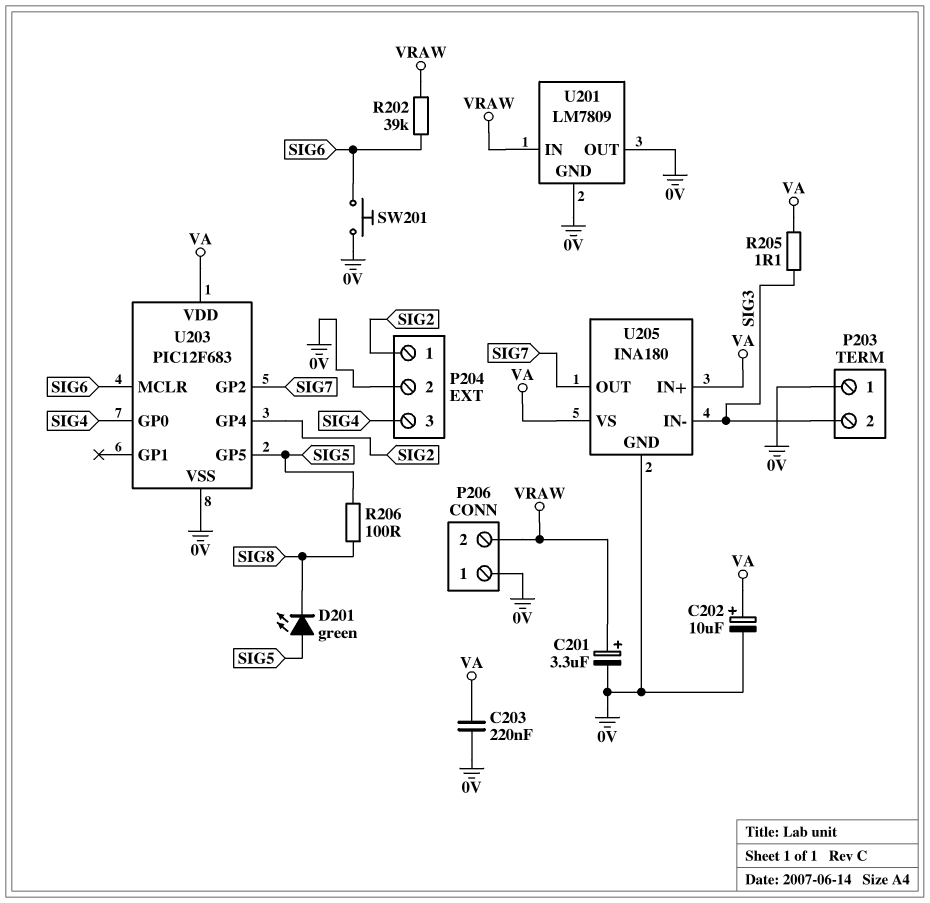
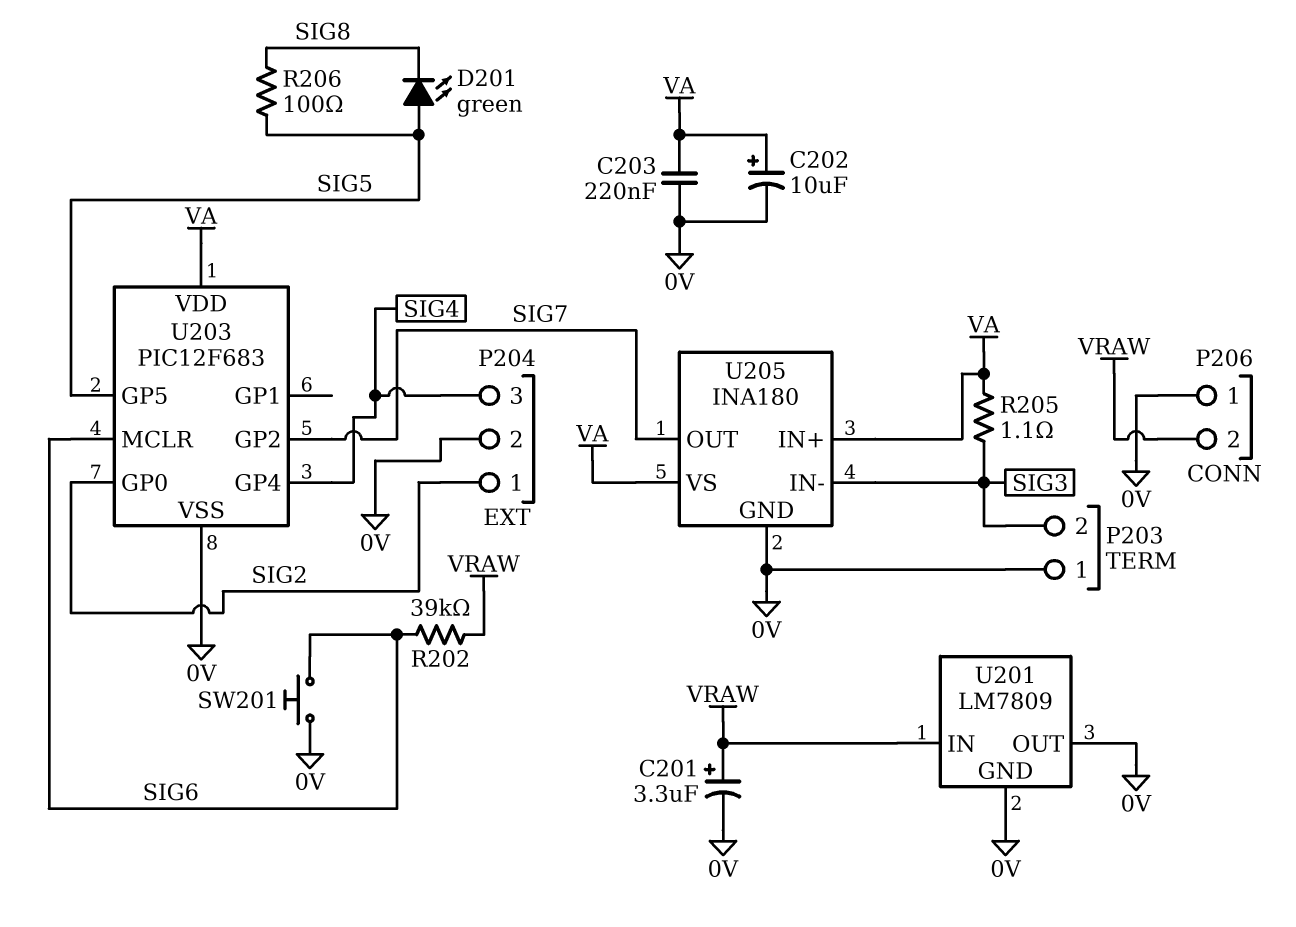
U203 pin GP0: SIG4 -> SIG2
U203 pin GP4: SIG2 -> SIG4

